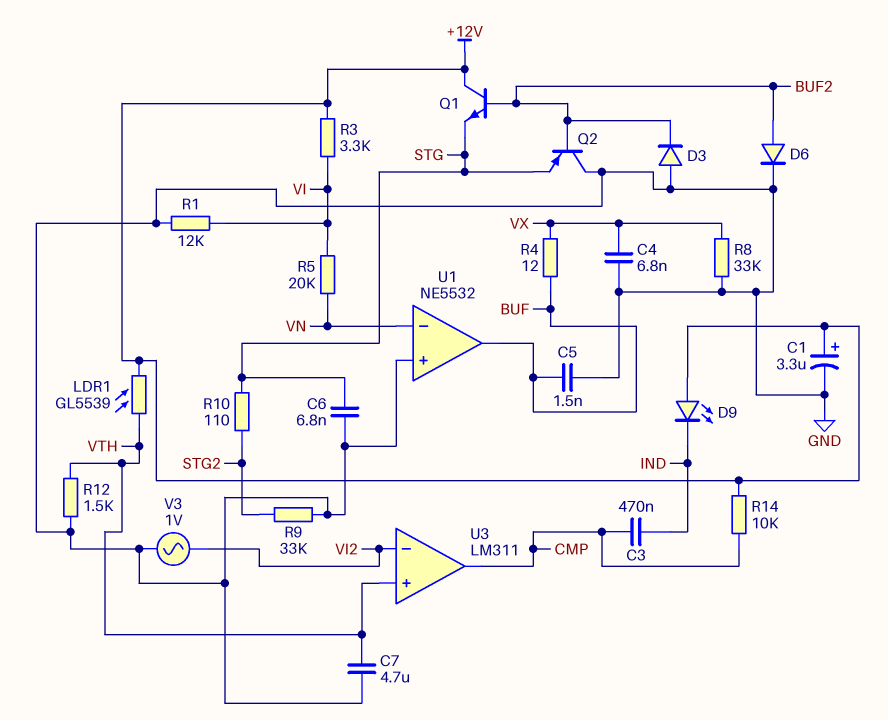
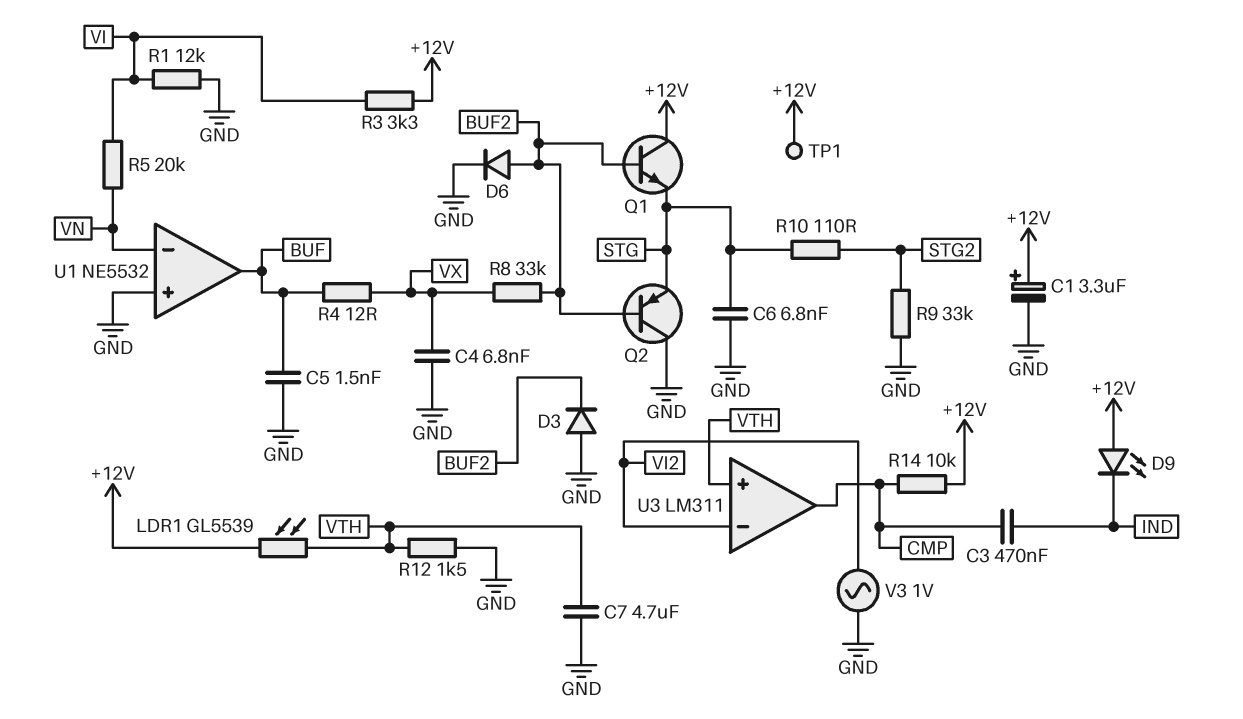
R8: 33k (GND, VX) -> 33k (BUF2, VX)
TP1: none -> test point (+12V)

